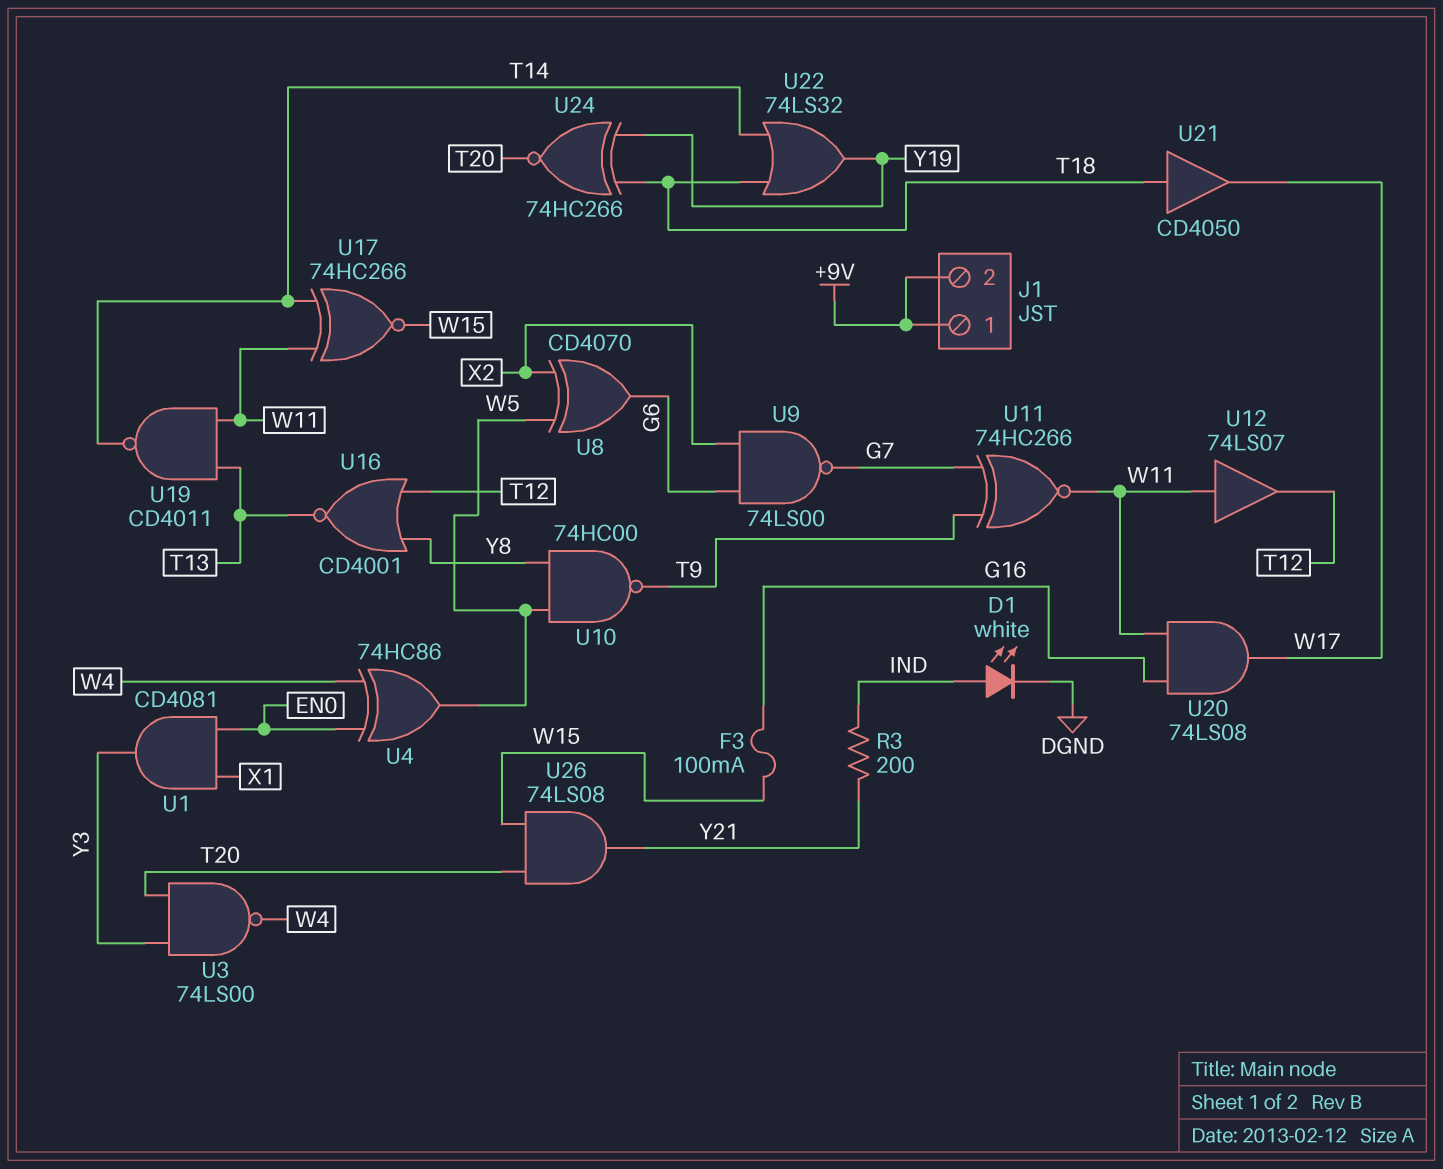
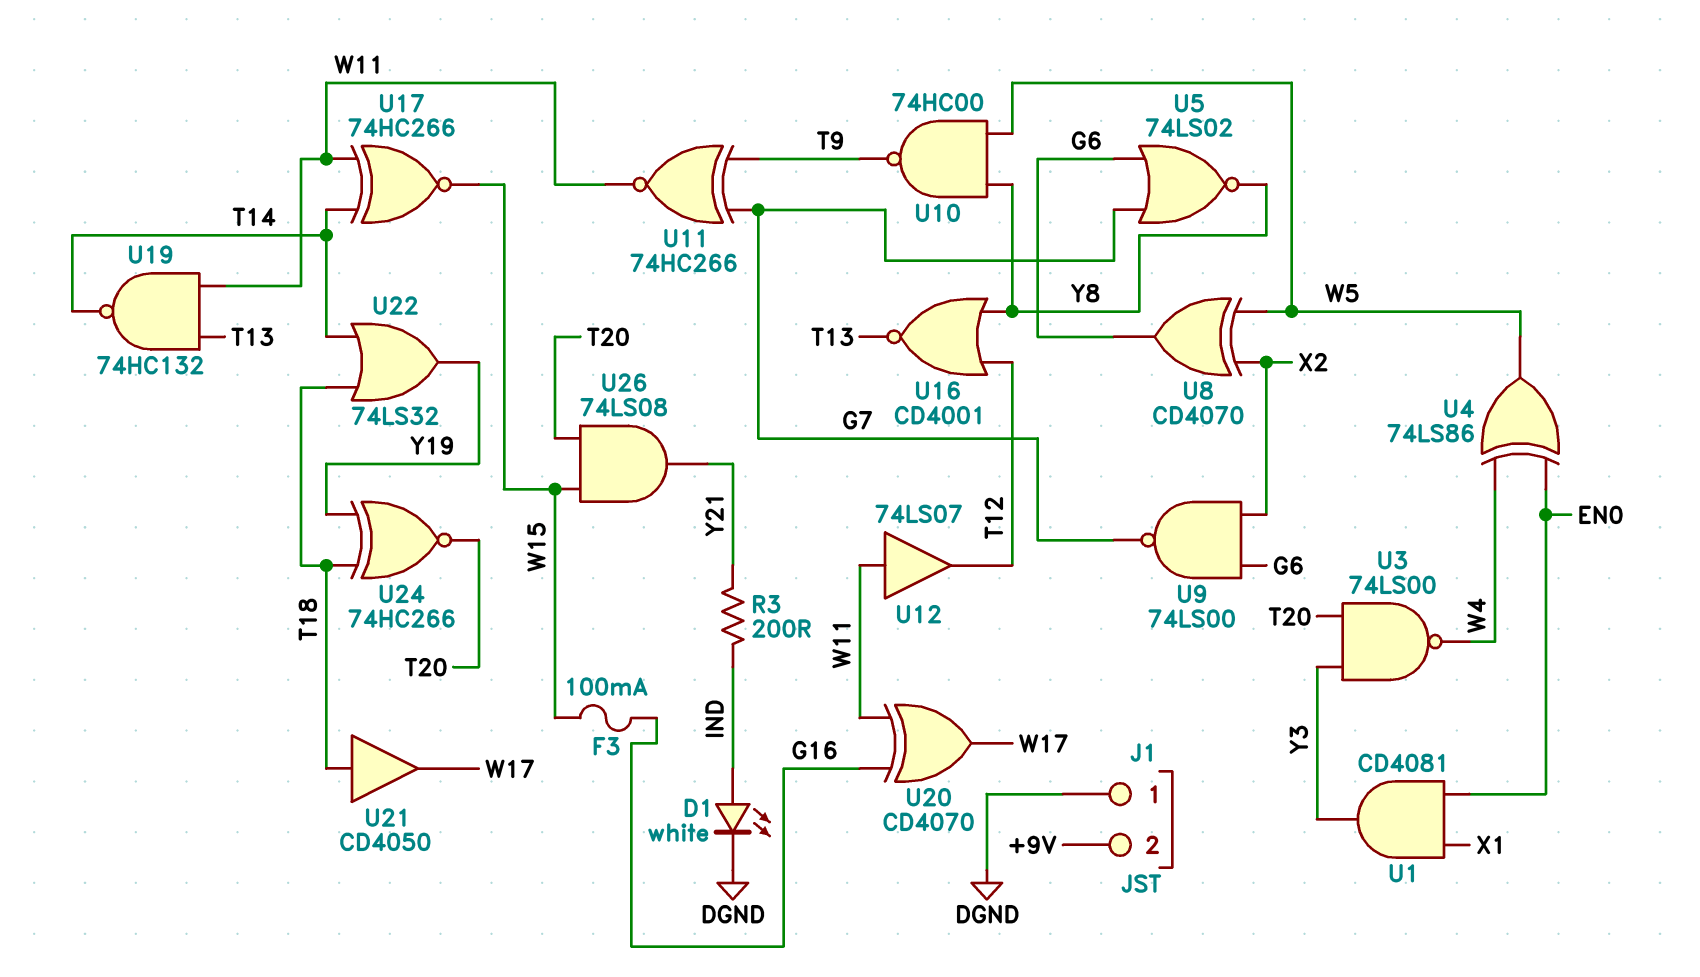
J1 pin 1: +9V -> DGND
U4: XOR 74HC86 (in EN0, in W4, out W5) -> XOR 74LS86 (in EN0, in W4, out W5)
U5: none -> NOR 74LS02 (in G6, in G7, out Y8)
U19: NAND CD4011 (in T13, in W11, out T14) -> NAND 74HC132 (in T13, in W11, out T14)
U20: AND 74LS08 (in G16, in W11, out W17) -> XOR CD4070 (in G16, in W11, out W17)

